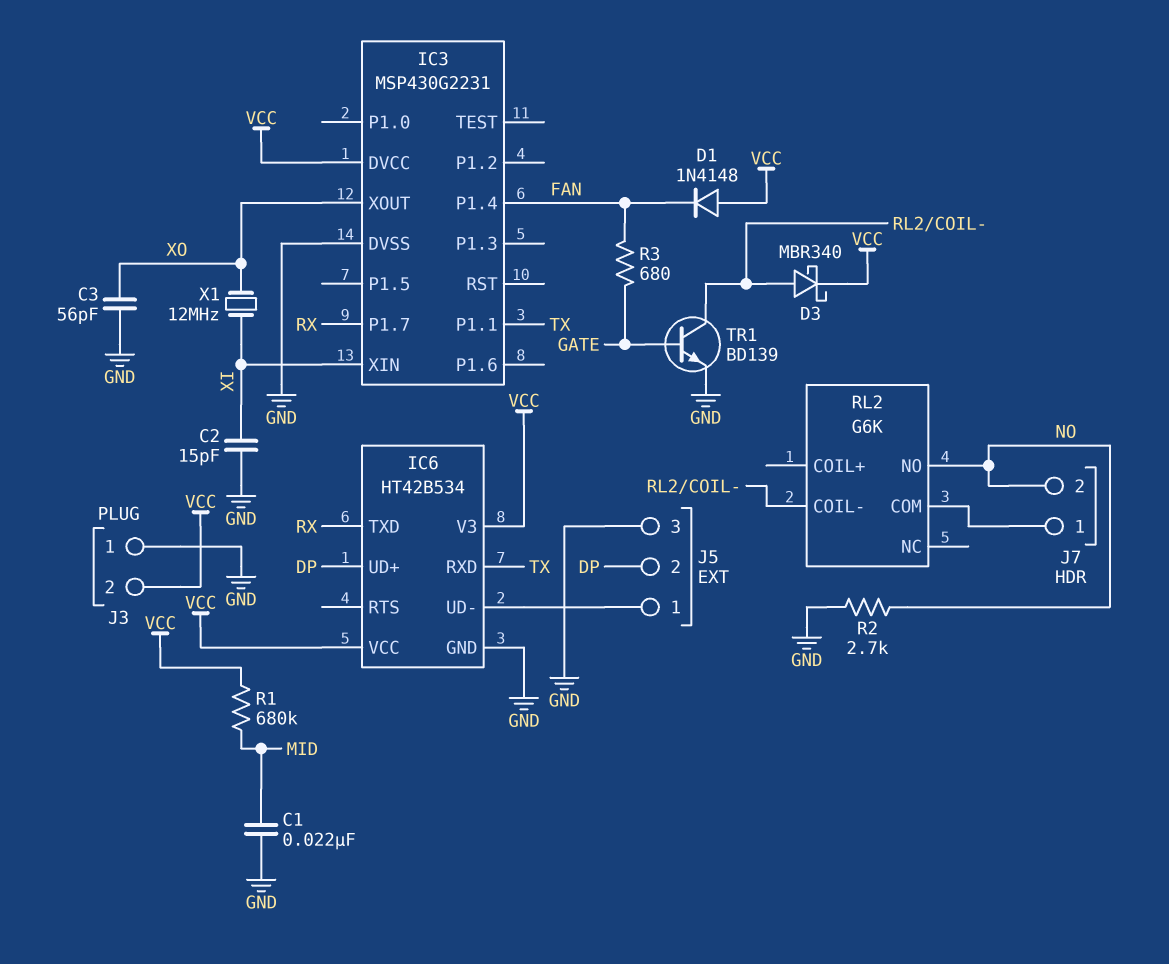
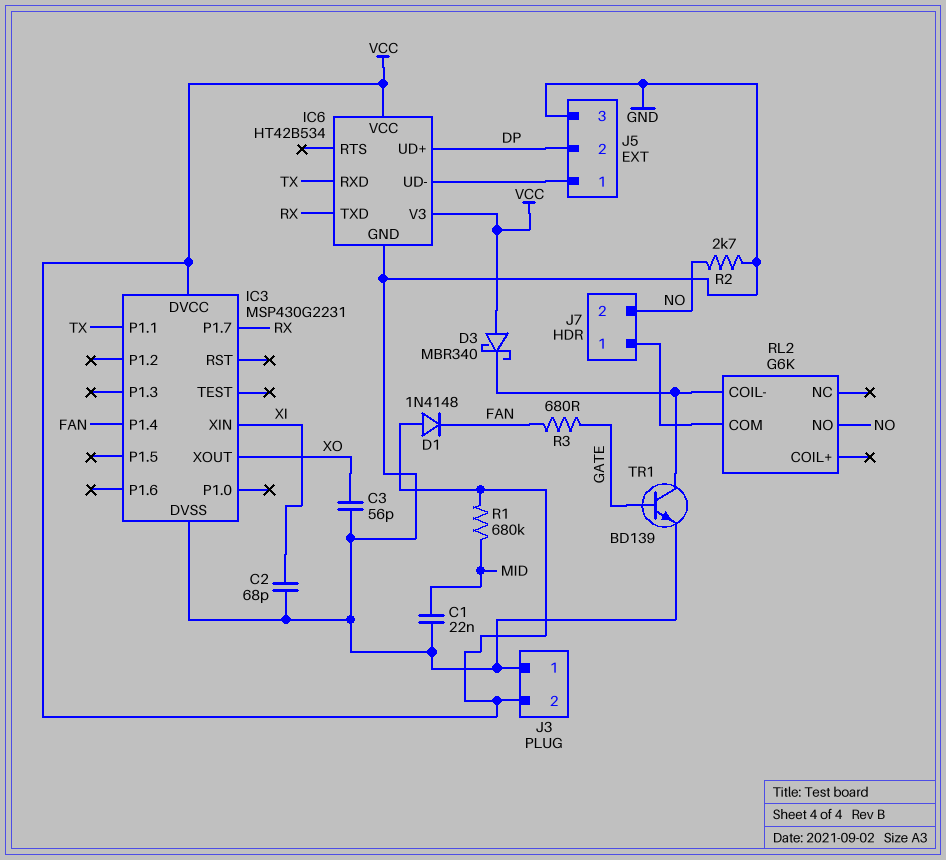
C2: 15pF (GND, XI) -> 68pF (GND, XI)
D3: schottky MBR340 (A RL2/COIL-, K VCC) -> schottky MBR340 (A VCC, K RL2/COIL-)
X1: 12MHz (XI, XO) -> none

